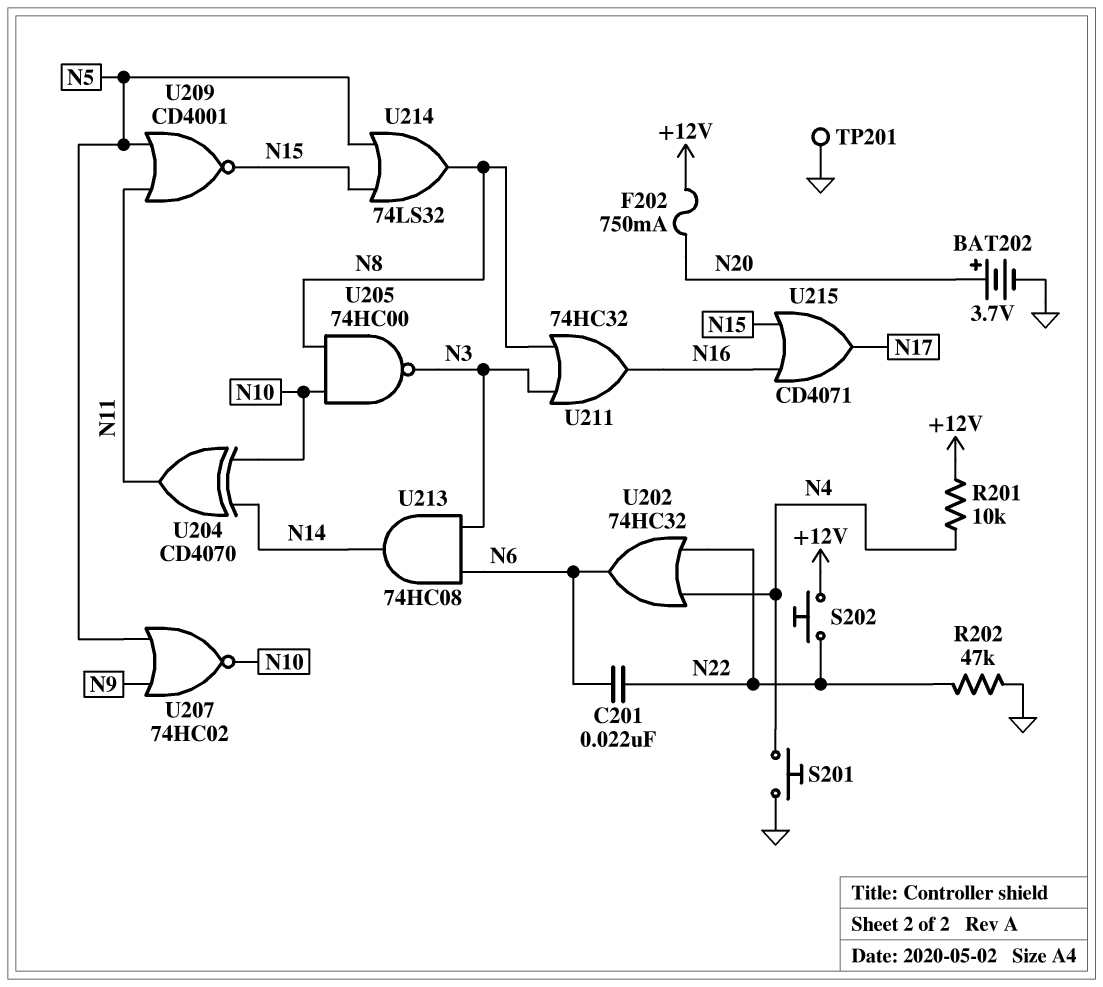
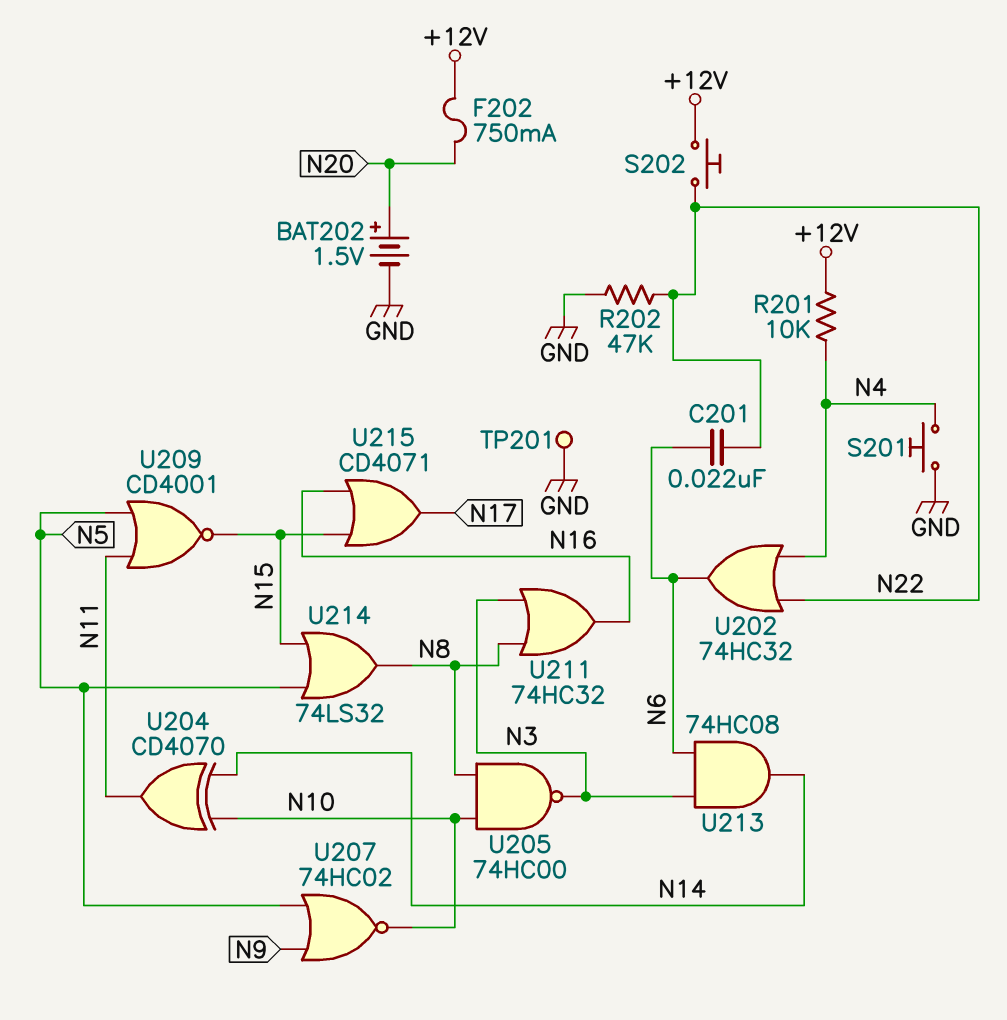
BAT202: 3.7V (plus N20, minus GND) -> 1.5V (plus N20, minus GND)

